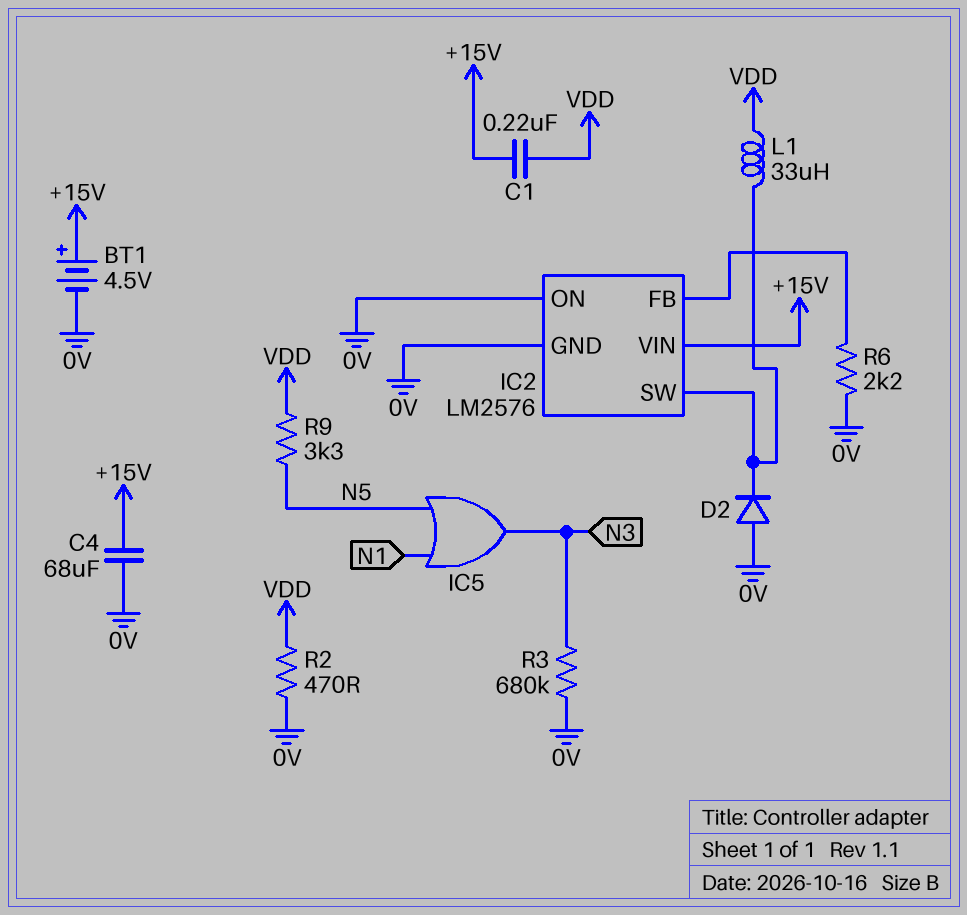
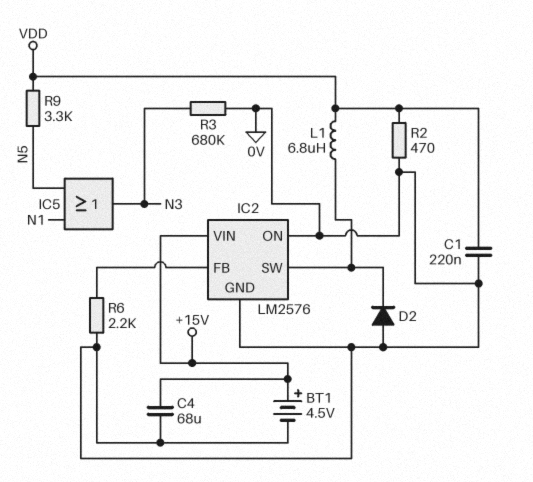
C1: 220nF (+15V, VDD) -> 220nF (0V, VDD)
L1: 33uH (IC2/SW, VDD) -> 6.8uH (IC2/SW, VDD)

